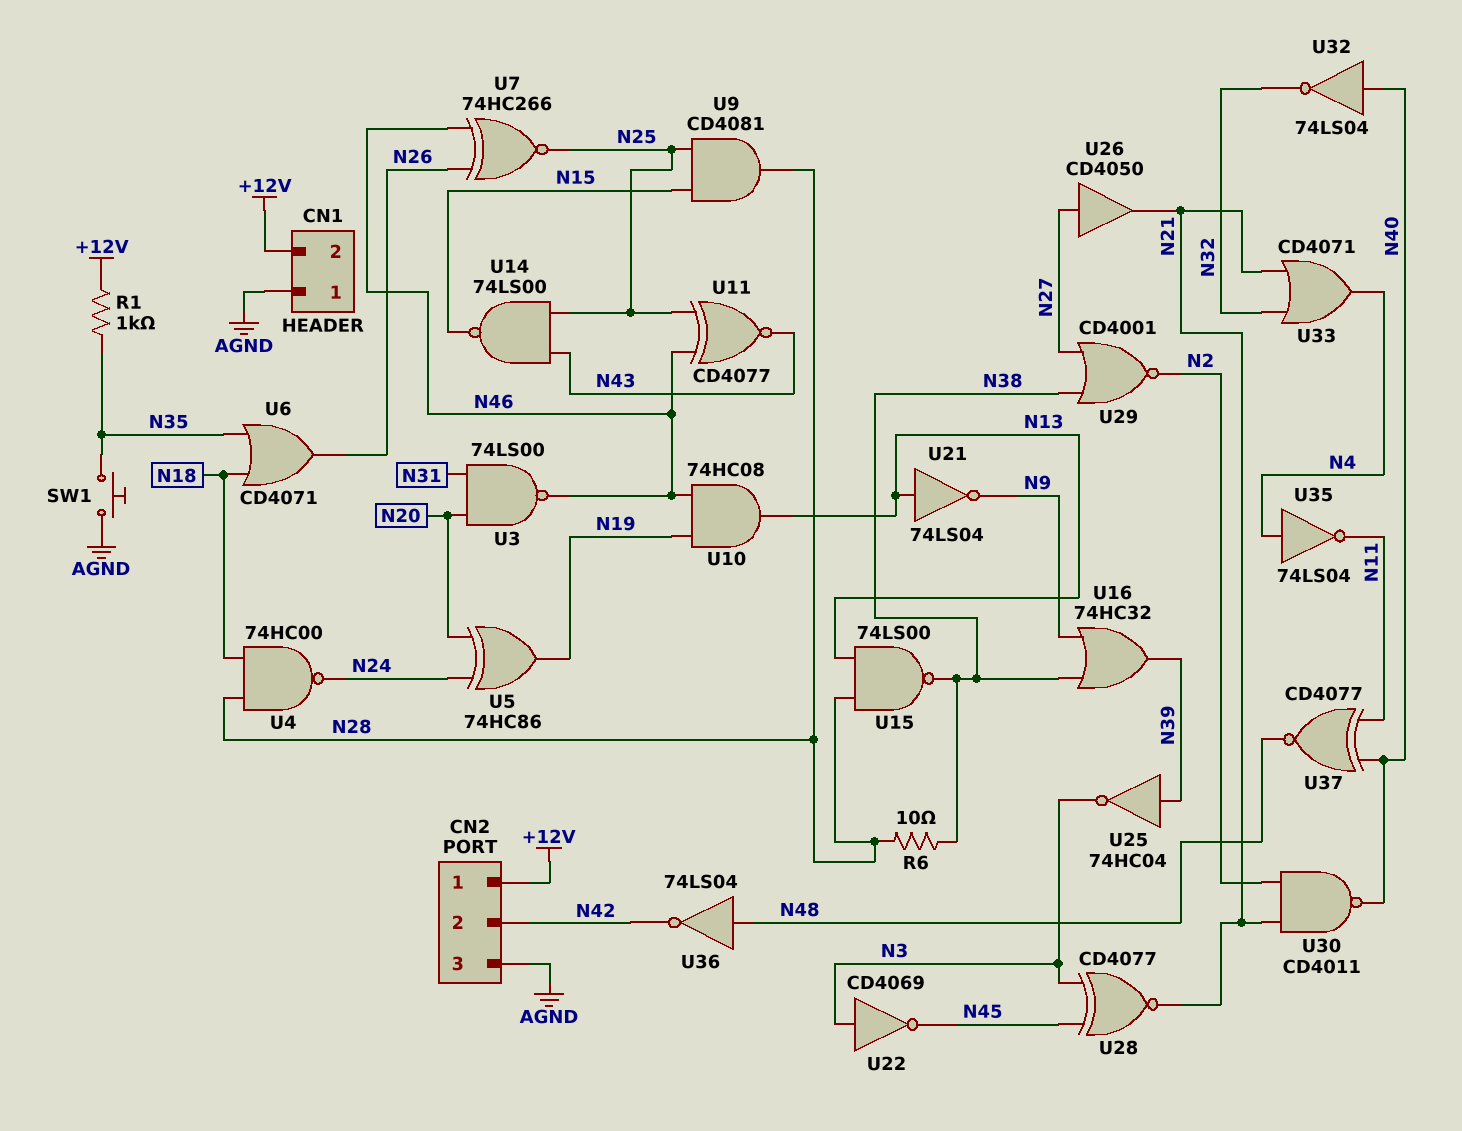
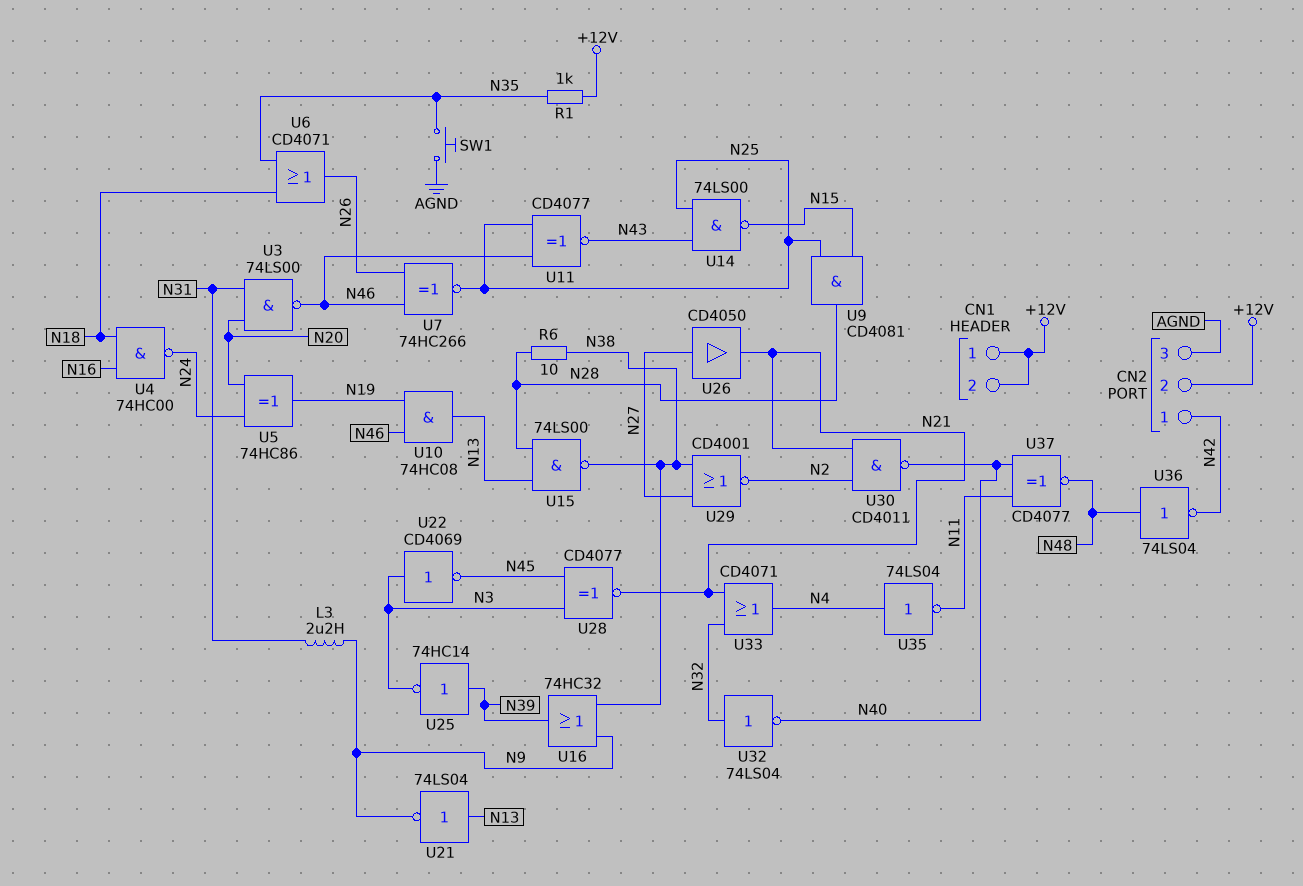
CN1 pin 1: AGND -> +12V
CN2 pin 1: +12V -> N42
CN2 pin 2: N42 -> +12V
L3: none -> 2.2uH (N9, N31)
U4: NAND 74HC00 (in N18, in N28, out N24) -> NAND 74HC00 (in N16, in N18, out N24)
U25: NOT 74HC04 (in N39, out N3) -> NOT 74HC14 (in N39, out N3)
U32: NOT 74LS04 (in N40, out N32) -> NOT 74LS04 (in N32, out N40)

